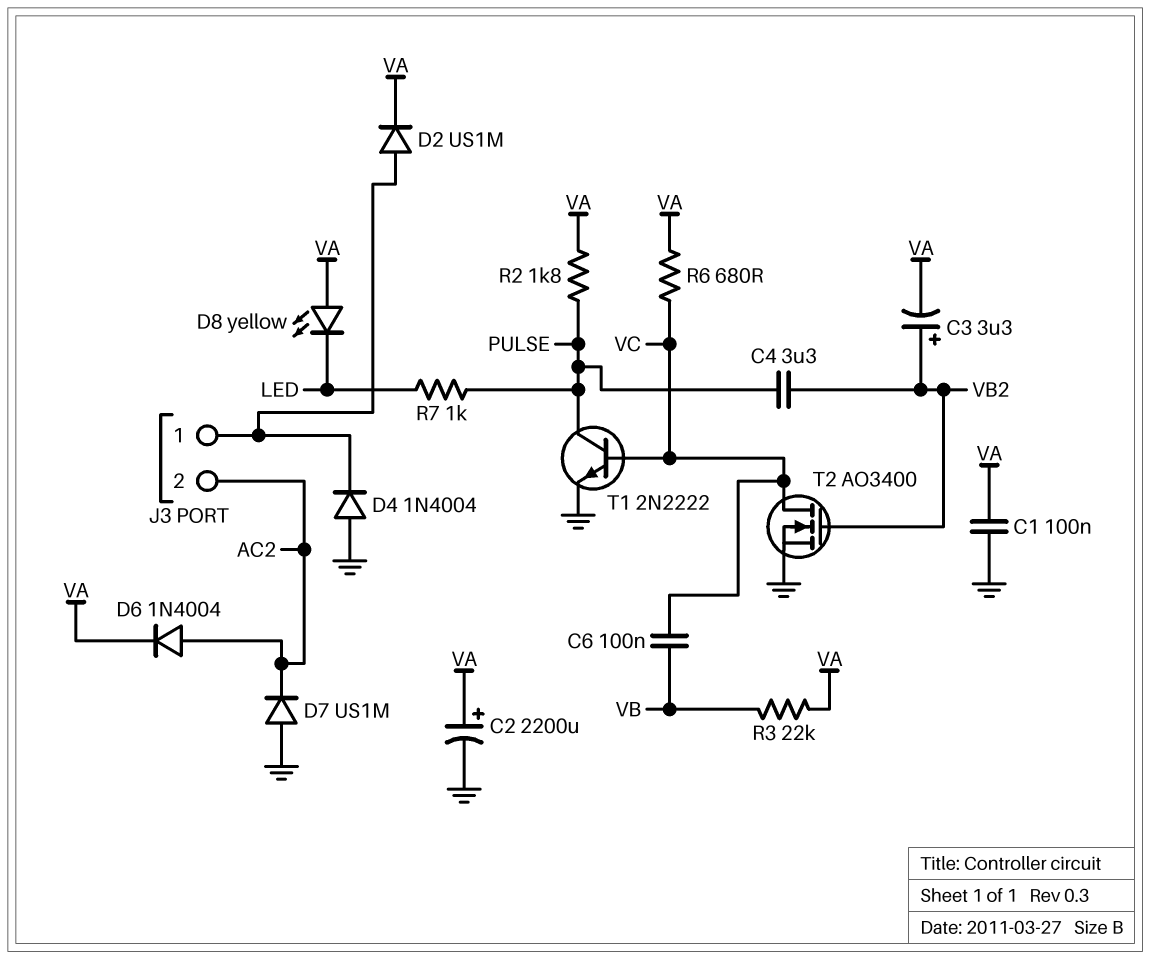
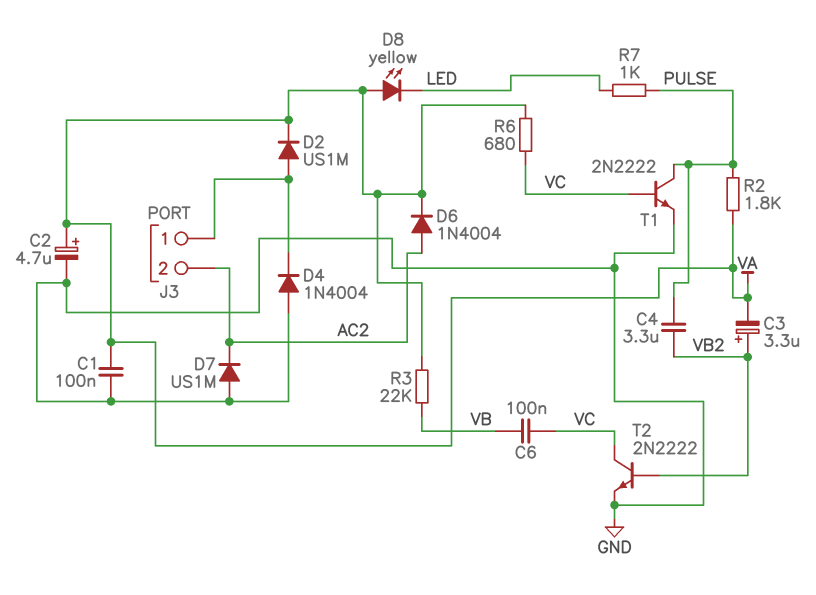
C2: 2200uF (plus VA, minus GND) -> 4.7uF (plus VA, minus GND)
T2: NMOS AO3400 (G VB2, D VC, S GND) -> NPN 2N2222 (B VB2, C VC, E GND)

